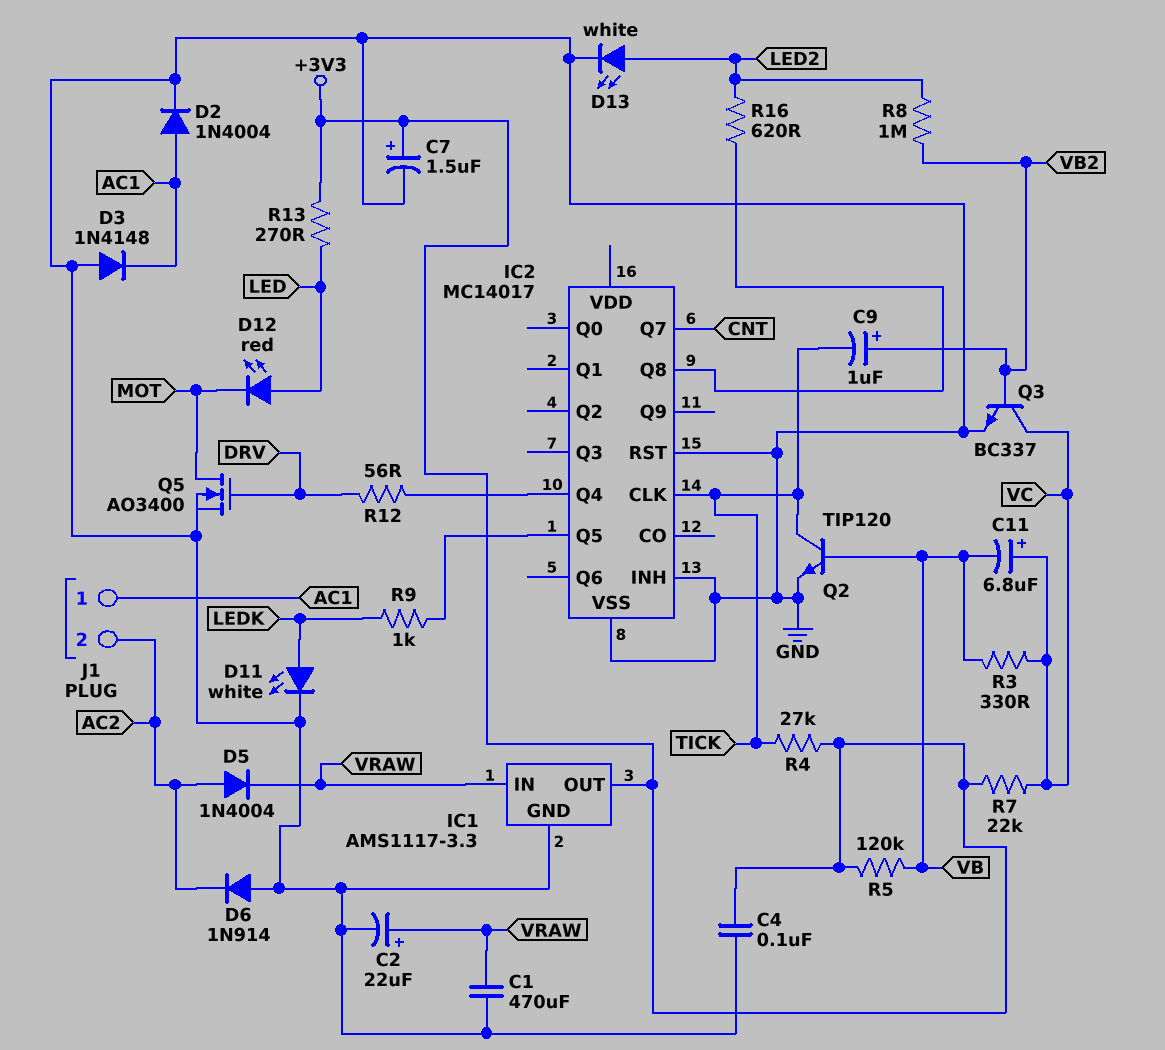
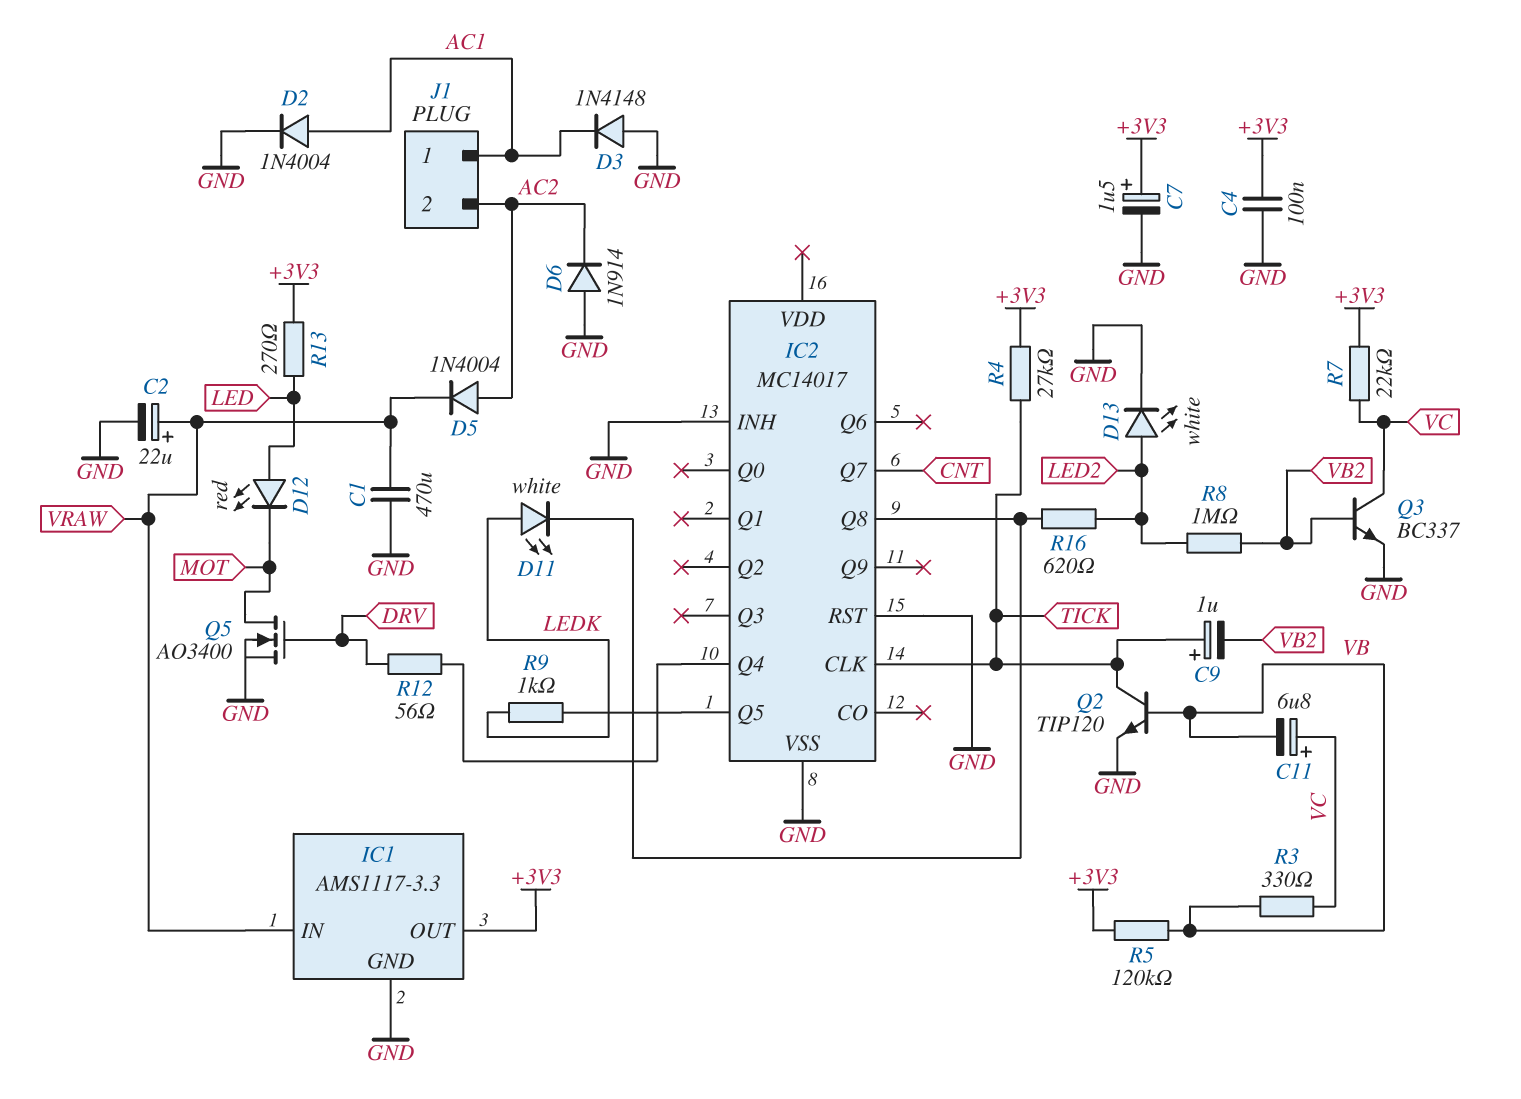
C9: 1uF (plus VB2, minus TICK) -> 1uF (plus TICK, minus VB2)
D11: LED white (A LEDK, K GND) -> LED white (A LEDK, K IC2/Q8)

